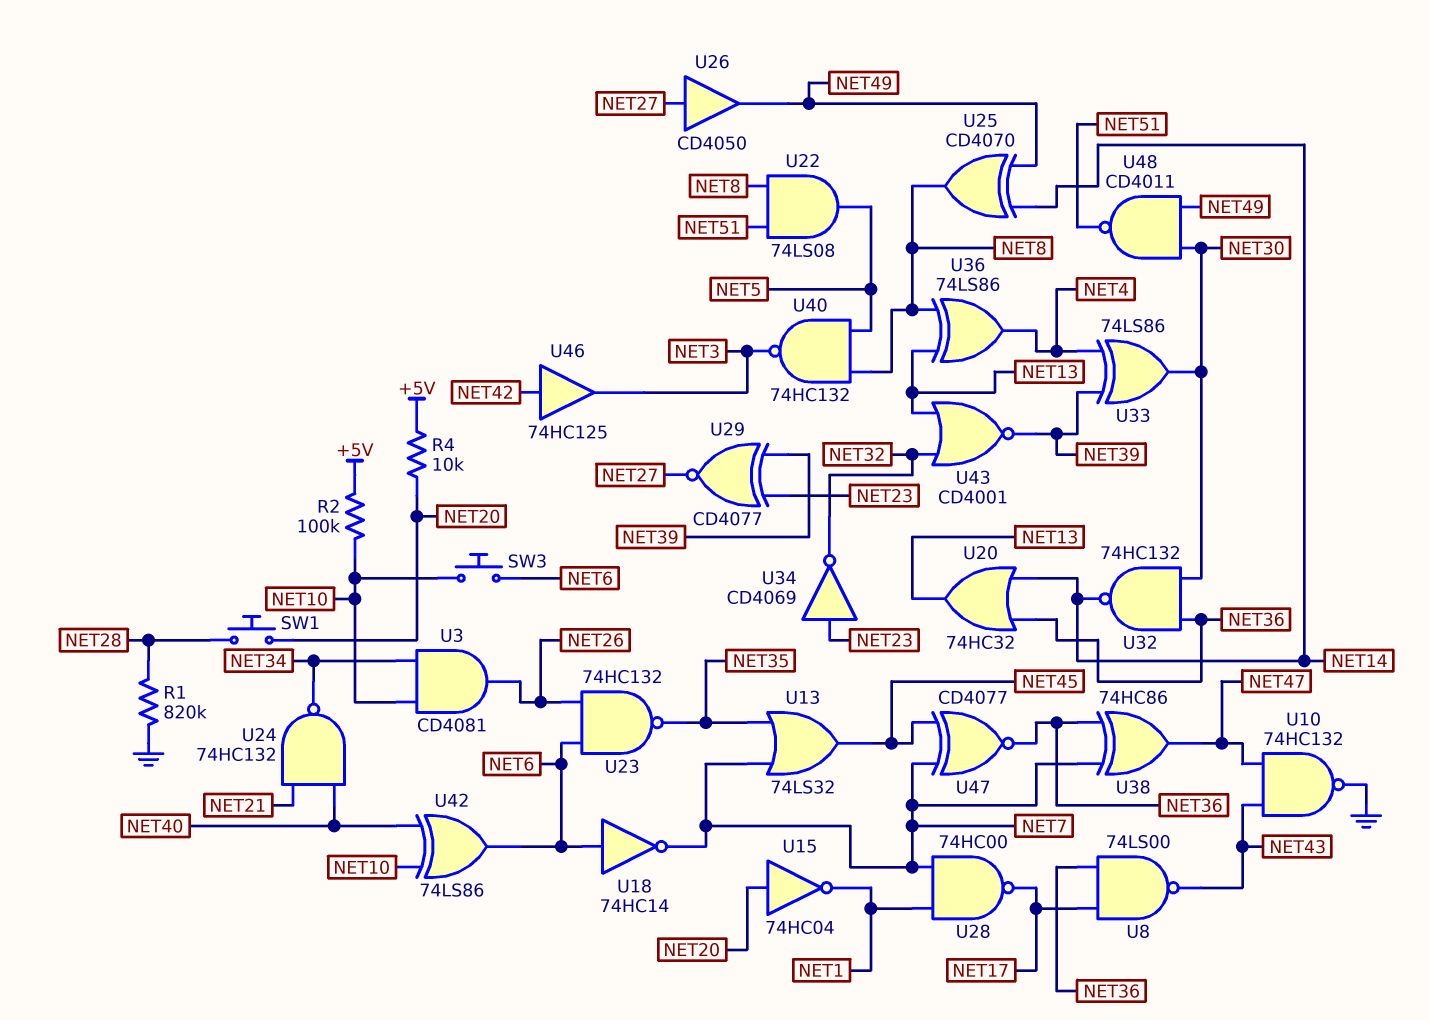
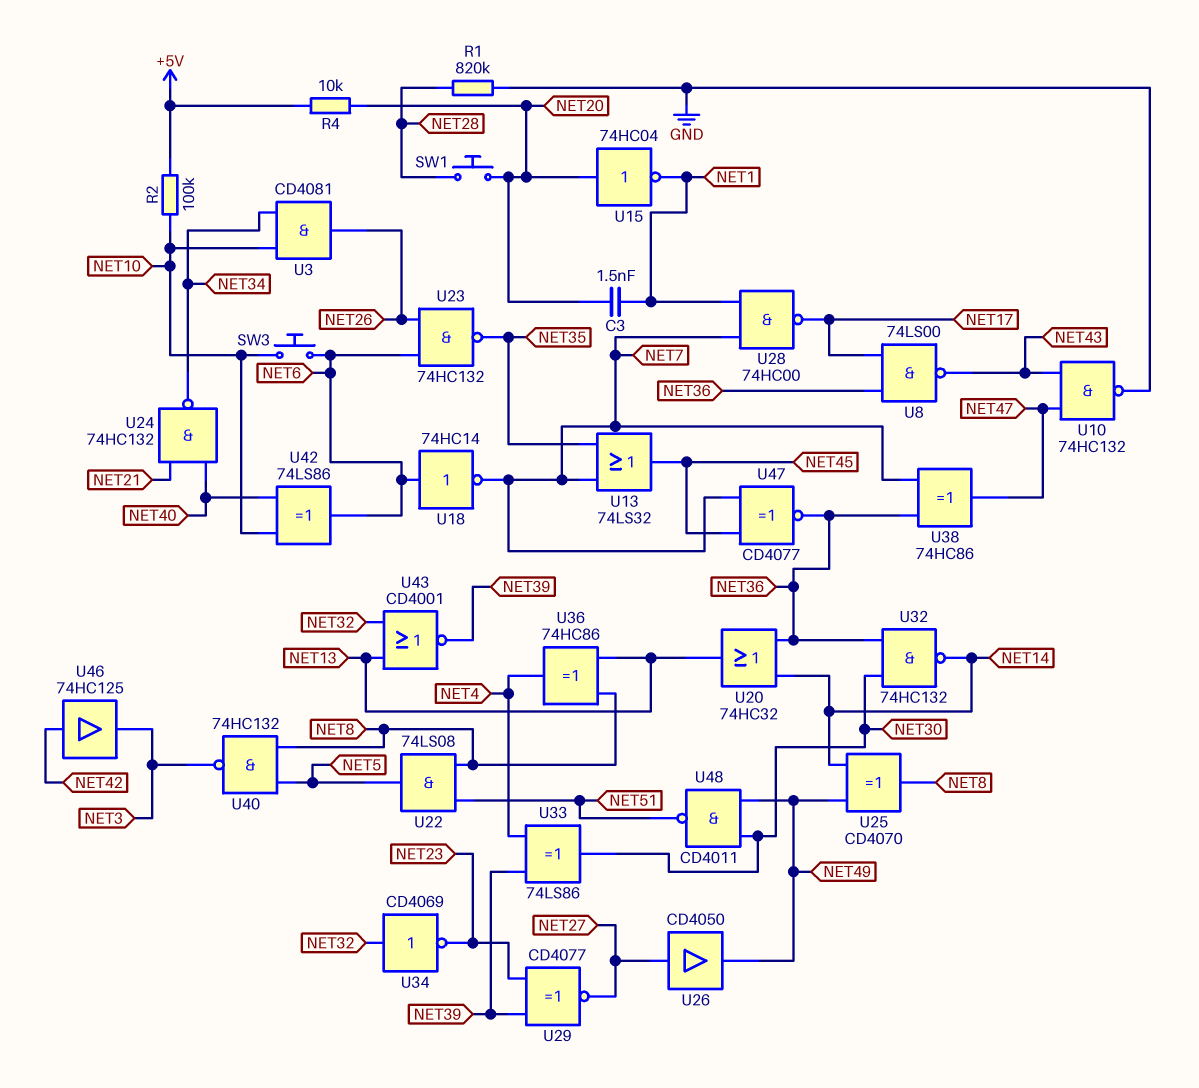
C3: none -> 1.5nF (NET1, NET20)
U34: NOT CD4069 (in NET23, out NET32) -> NOT CD4069 (in NET32, out NET23)
U36: XOR 74LS86 (in NET8, in NET13, out NET4) -> XOR 74HC86 (in NET8, in NET13, out NET4)

